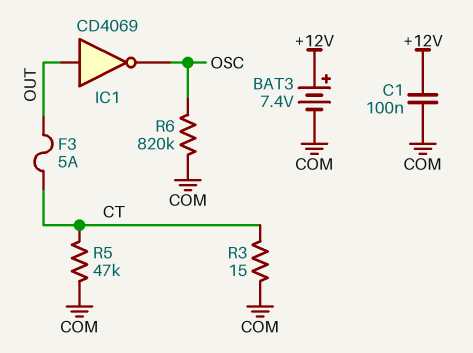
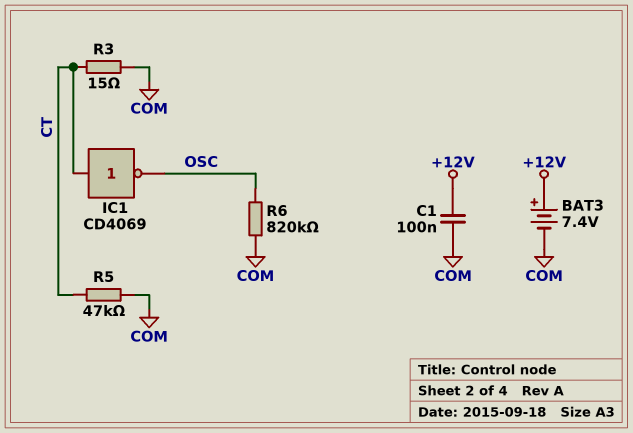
F3: 5A (CT, OUT) -> none
IC1: NOT CD4069 (in OUT, out OSC) -> NOT CD4069 (in CT, out OSC)

